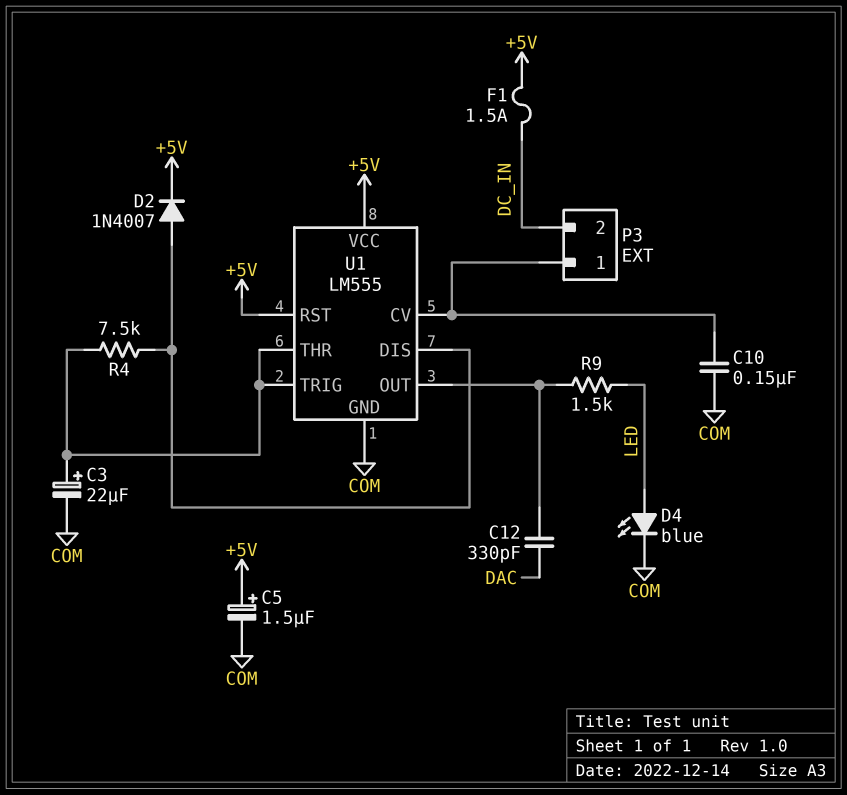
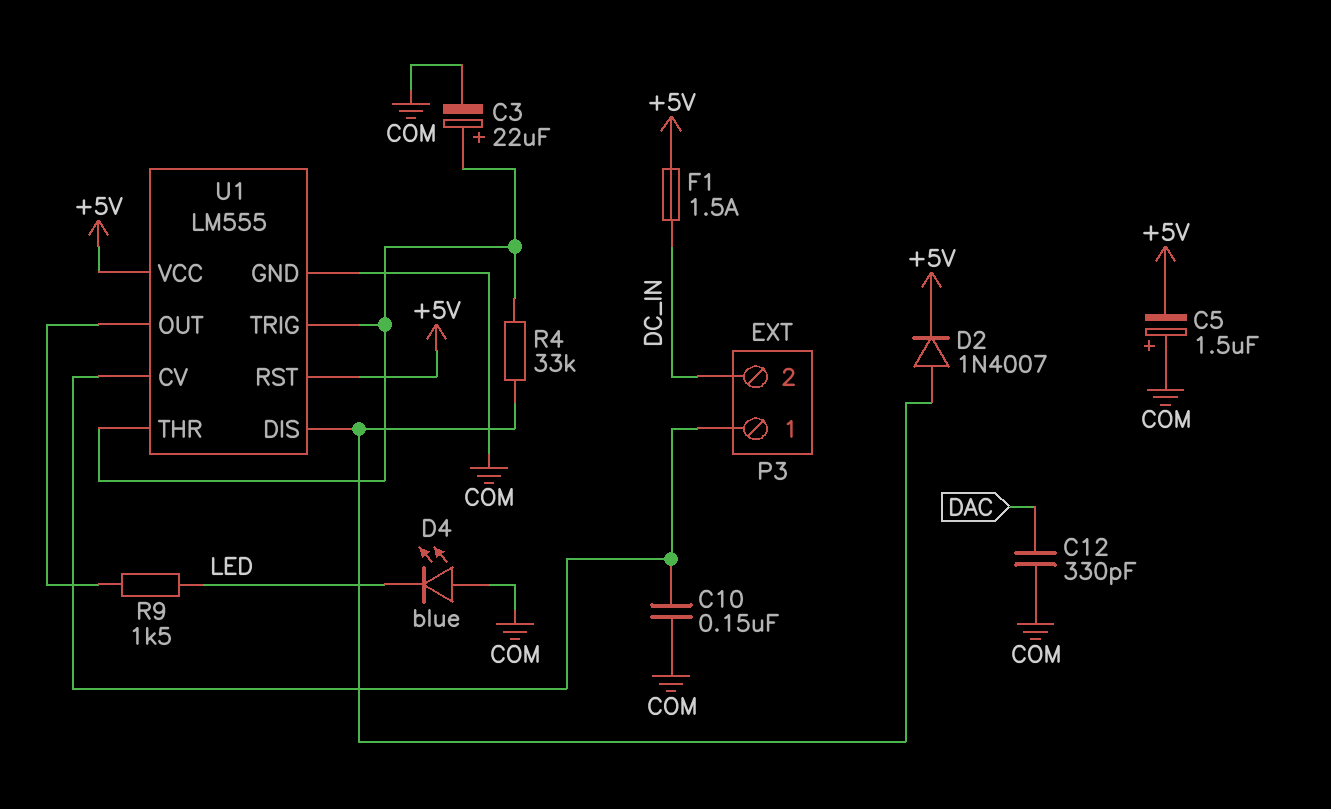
C5: 1.5uF (plus +5V, minus COM) -> 1.5uF (plus COM, minus +5V)
C12: 330pF (DAC, U1/OUT) -> 330pF (COM, DAC)
D4: LED blue (A LED, K COM) -> LED blue (A COM, K LED)
R4: 7.5k (U1/DIS, U1/THR) -> 33k (U1/DIS, U1/THR)

